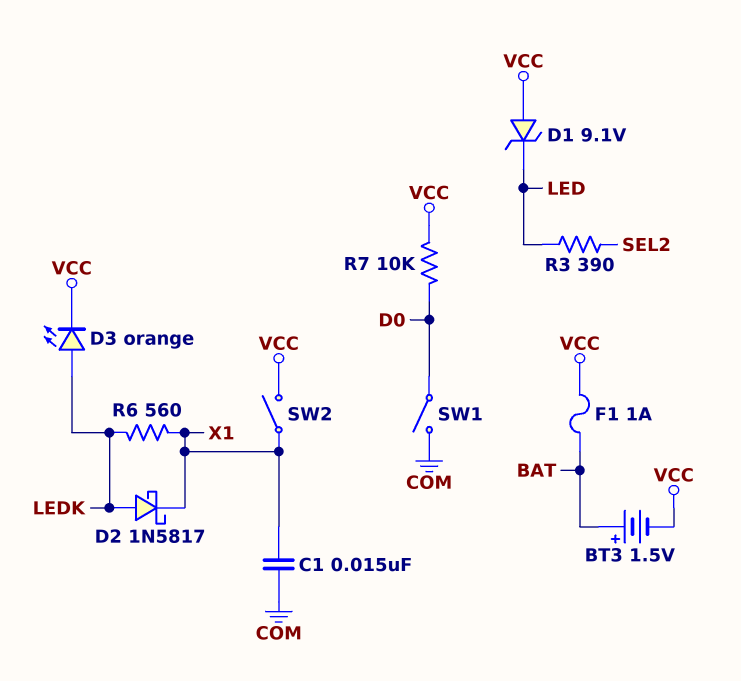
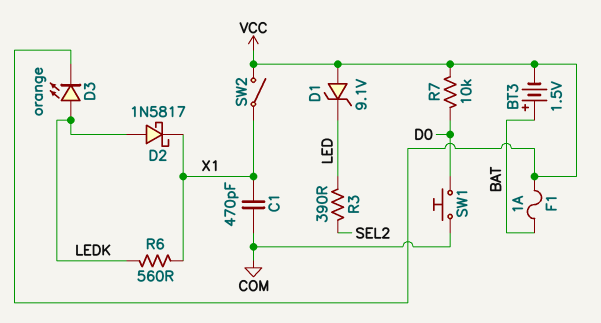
C1: 15nF (COM, X1) -> 470pF (COM, X1)
SW1: switch (COM, D0) -> button (COM, D0)

